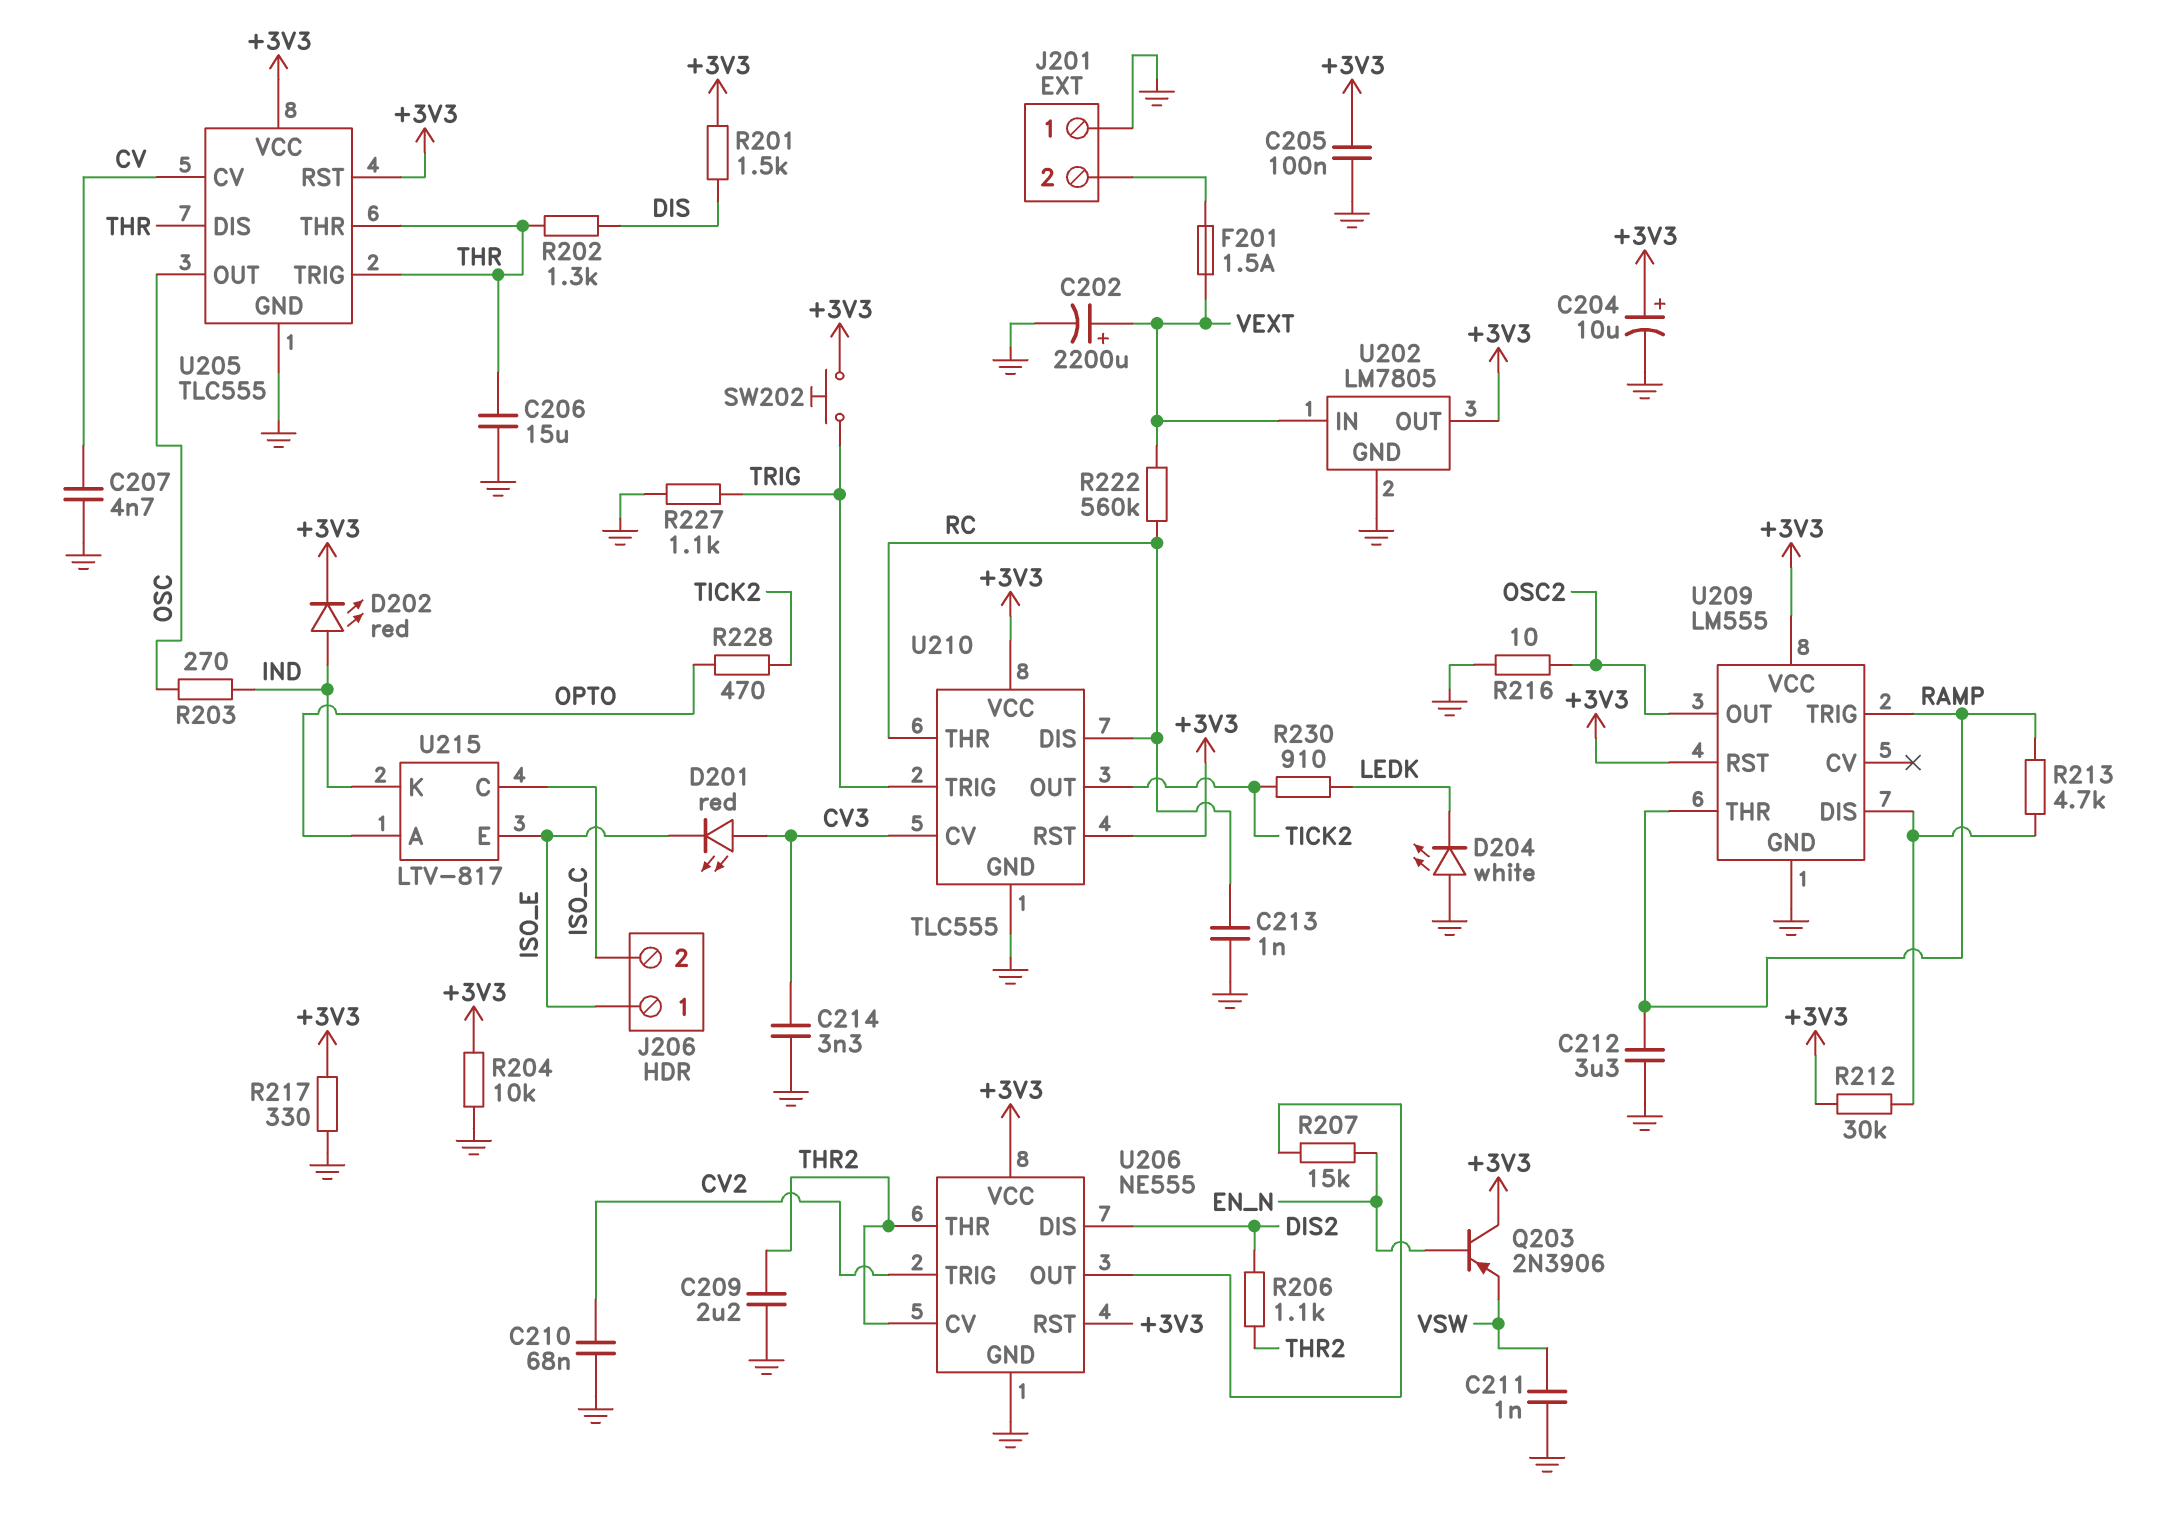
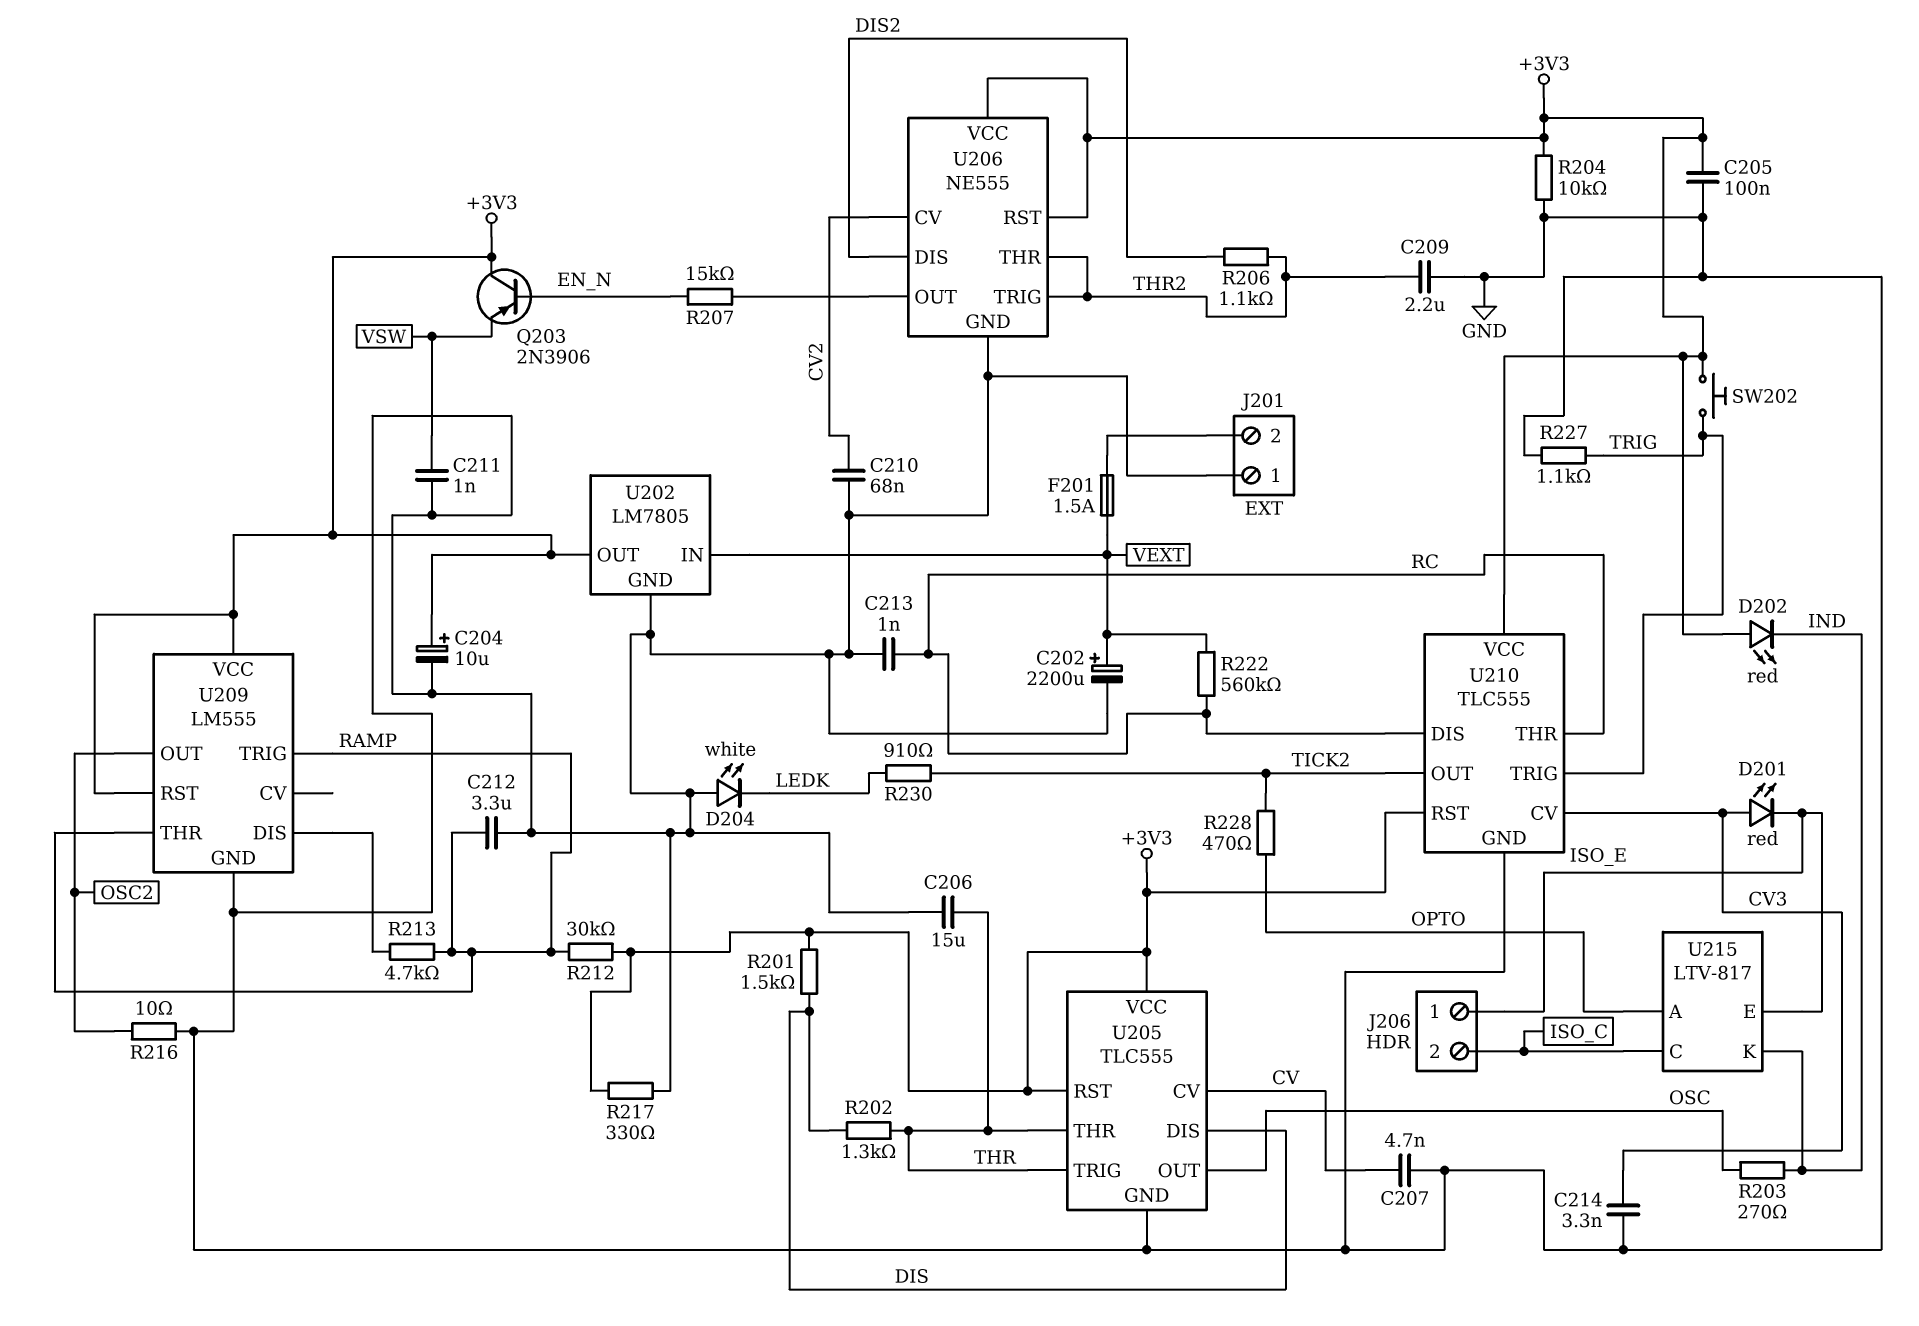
D202: LED red (A IND, K +3V3) -> LED red (A +3V3, K IND)
R212: 30k (+3V3, U209/DIS) -> 30k (+3V3, RAMP)
U205 pin DIS: THR -> DIS
U206 pin CV: THR2 -> CV2
U206 pin TRIG: CV2 -> THR2

